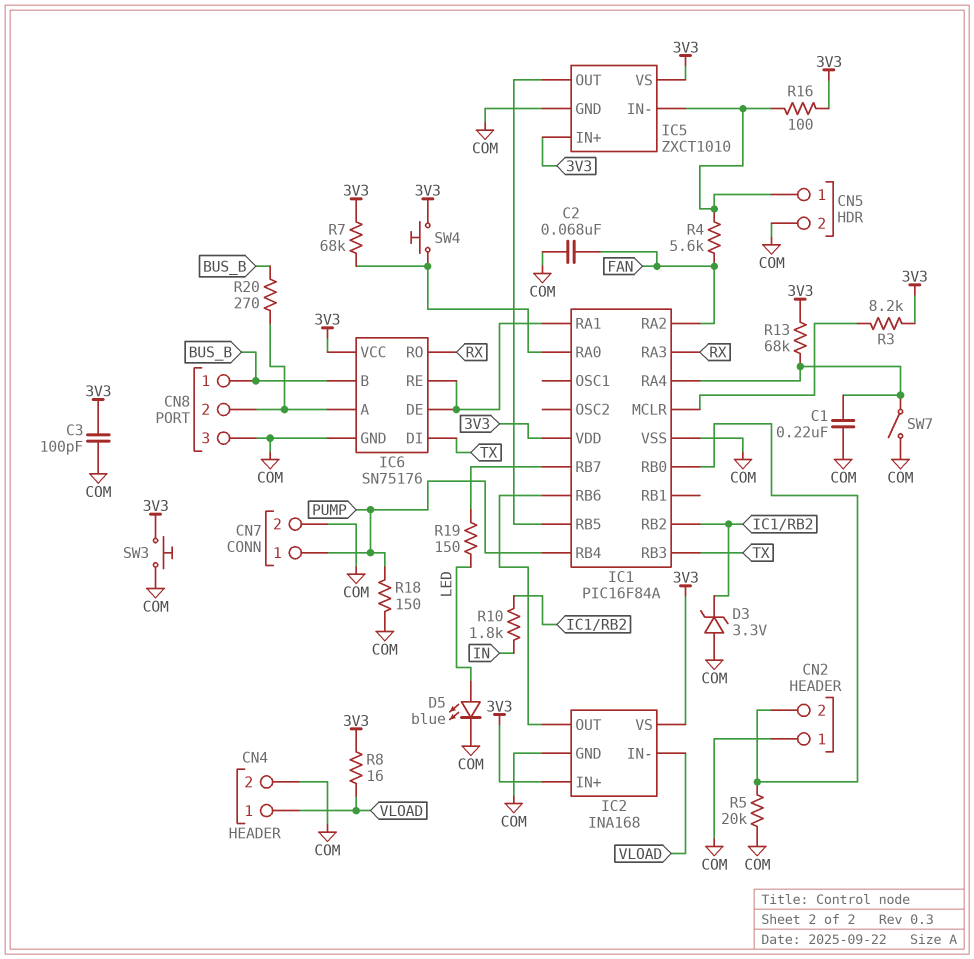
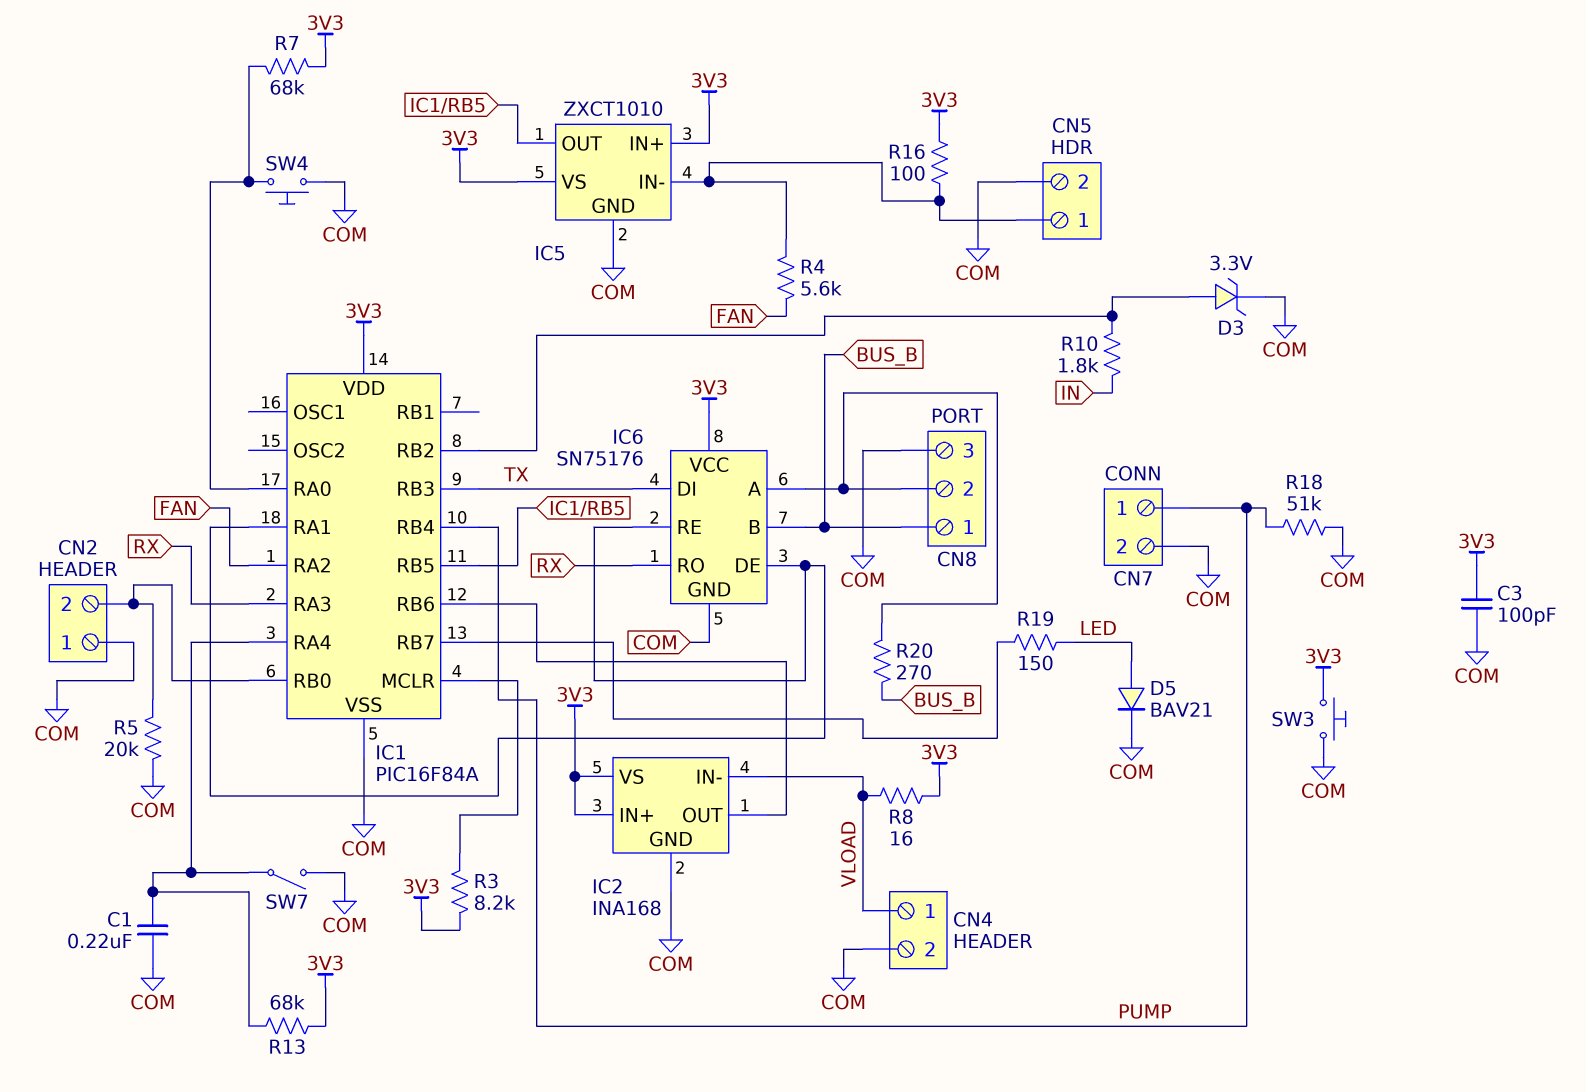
C2: 68nF (COM, FAN) -> none
D3: zener 3.3V (A COM, K IC1/RB2) -> zener 3.3V (A IC1/RB2, K COM)
D5: LED blue (A LED, K COM) -> diode BAV21 (A LED, K COM)
R18: 150 (COM, PUMP) -> 51k (COM, PUMP)
SW4: button (3V3, IC1/RA0) -> button (COM, IC1/RA0)

